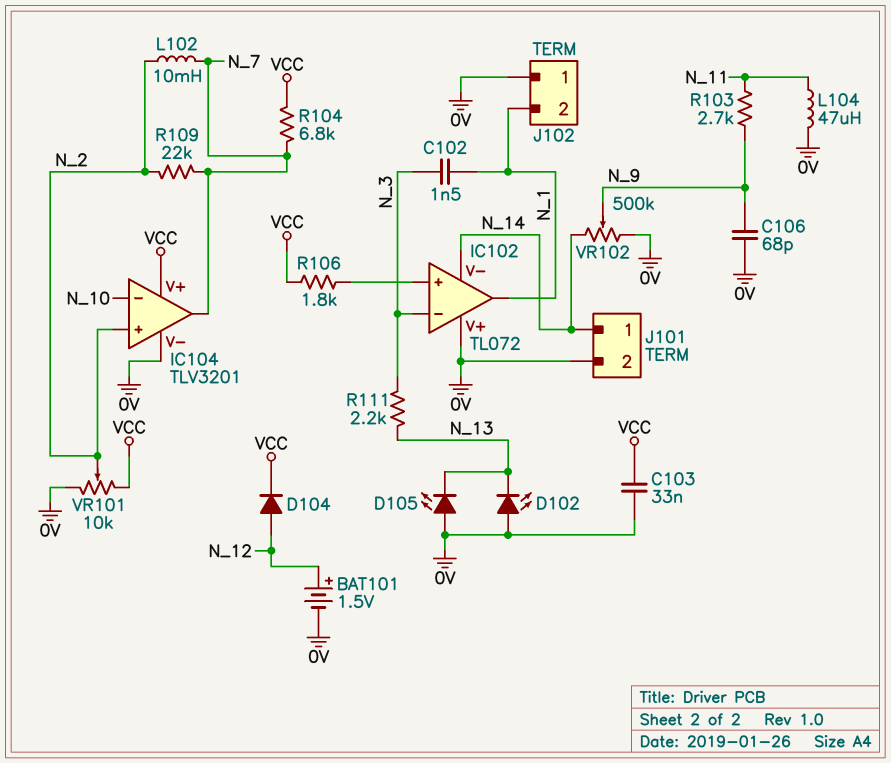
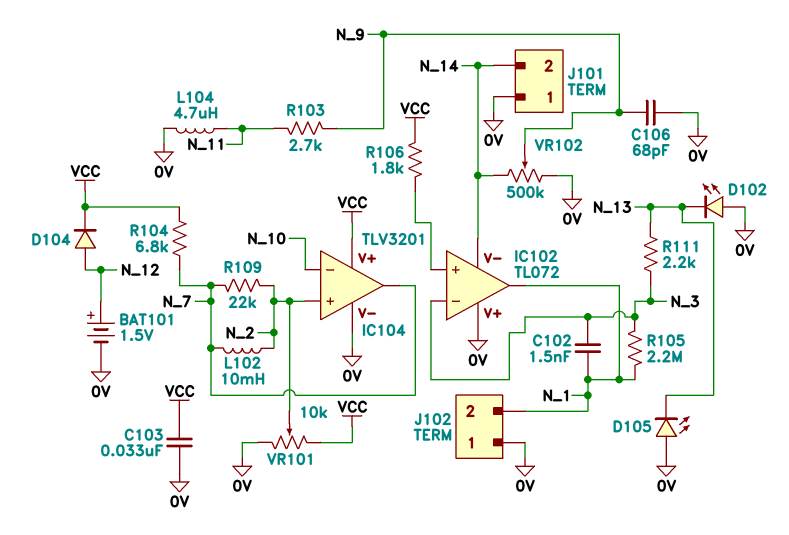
J101 pin 1: N_14 -> 0V
J101 pin 2: 0V -> N_14
L104: 47uH (0V, N_11) -> 4.7uH (0V, N_11)
R105: none -> 2.2M (N_1, N_3)

